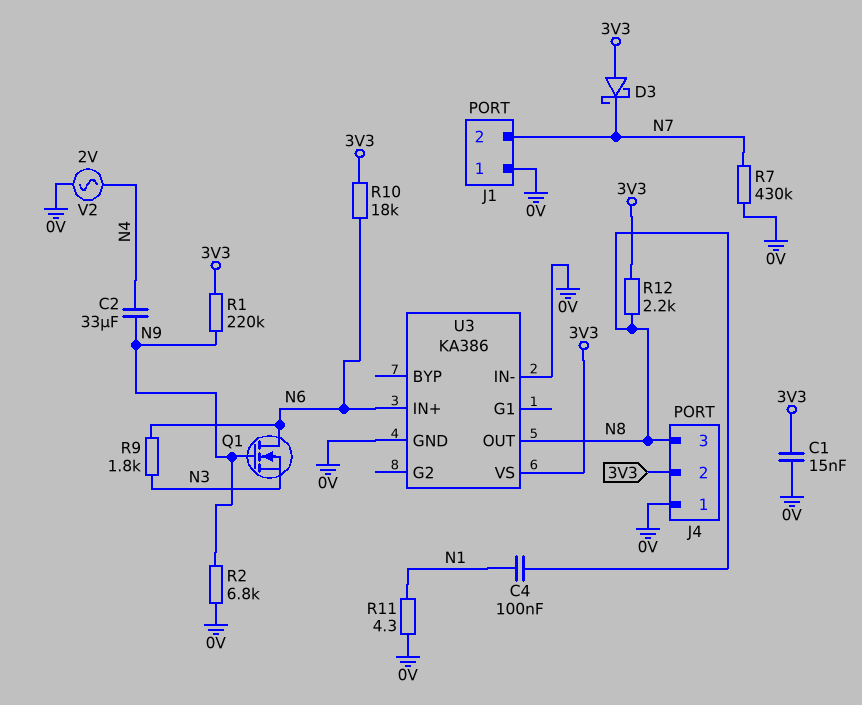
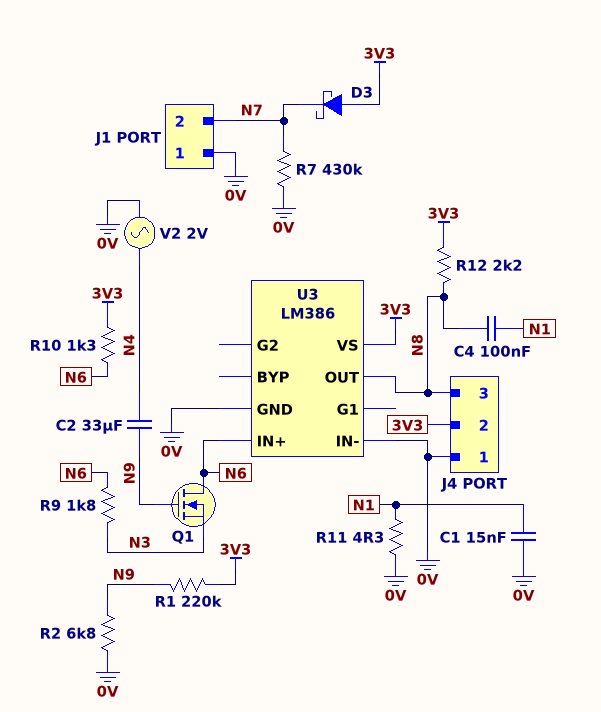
C1: 15nF (0V, 3V3) -> 15nF (0V, N1)
R10: 18k (3V3, N6) -> 1.3k (3V3, N6)
U3: KA386 -> LM386

